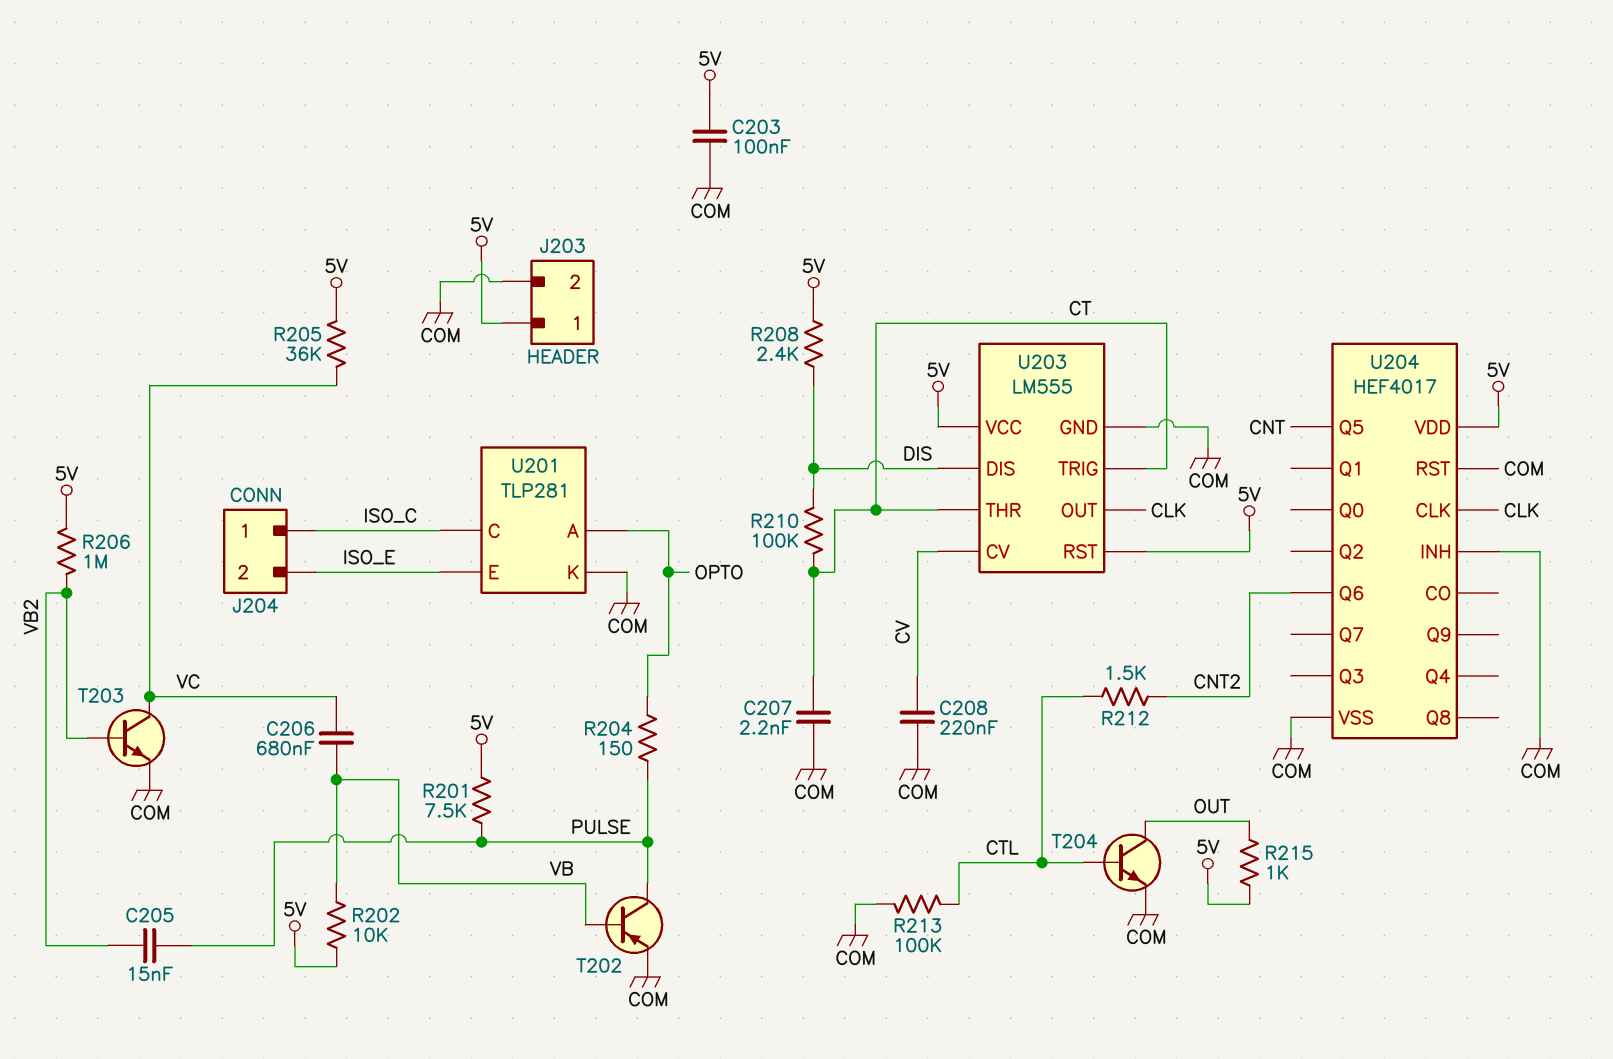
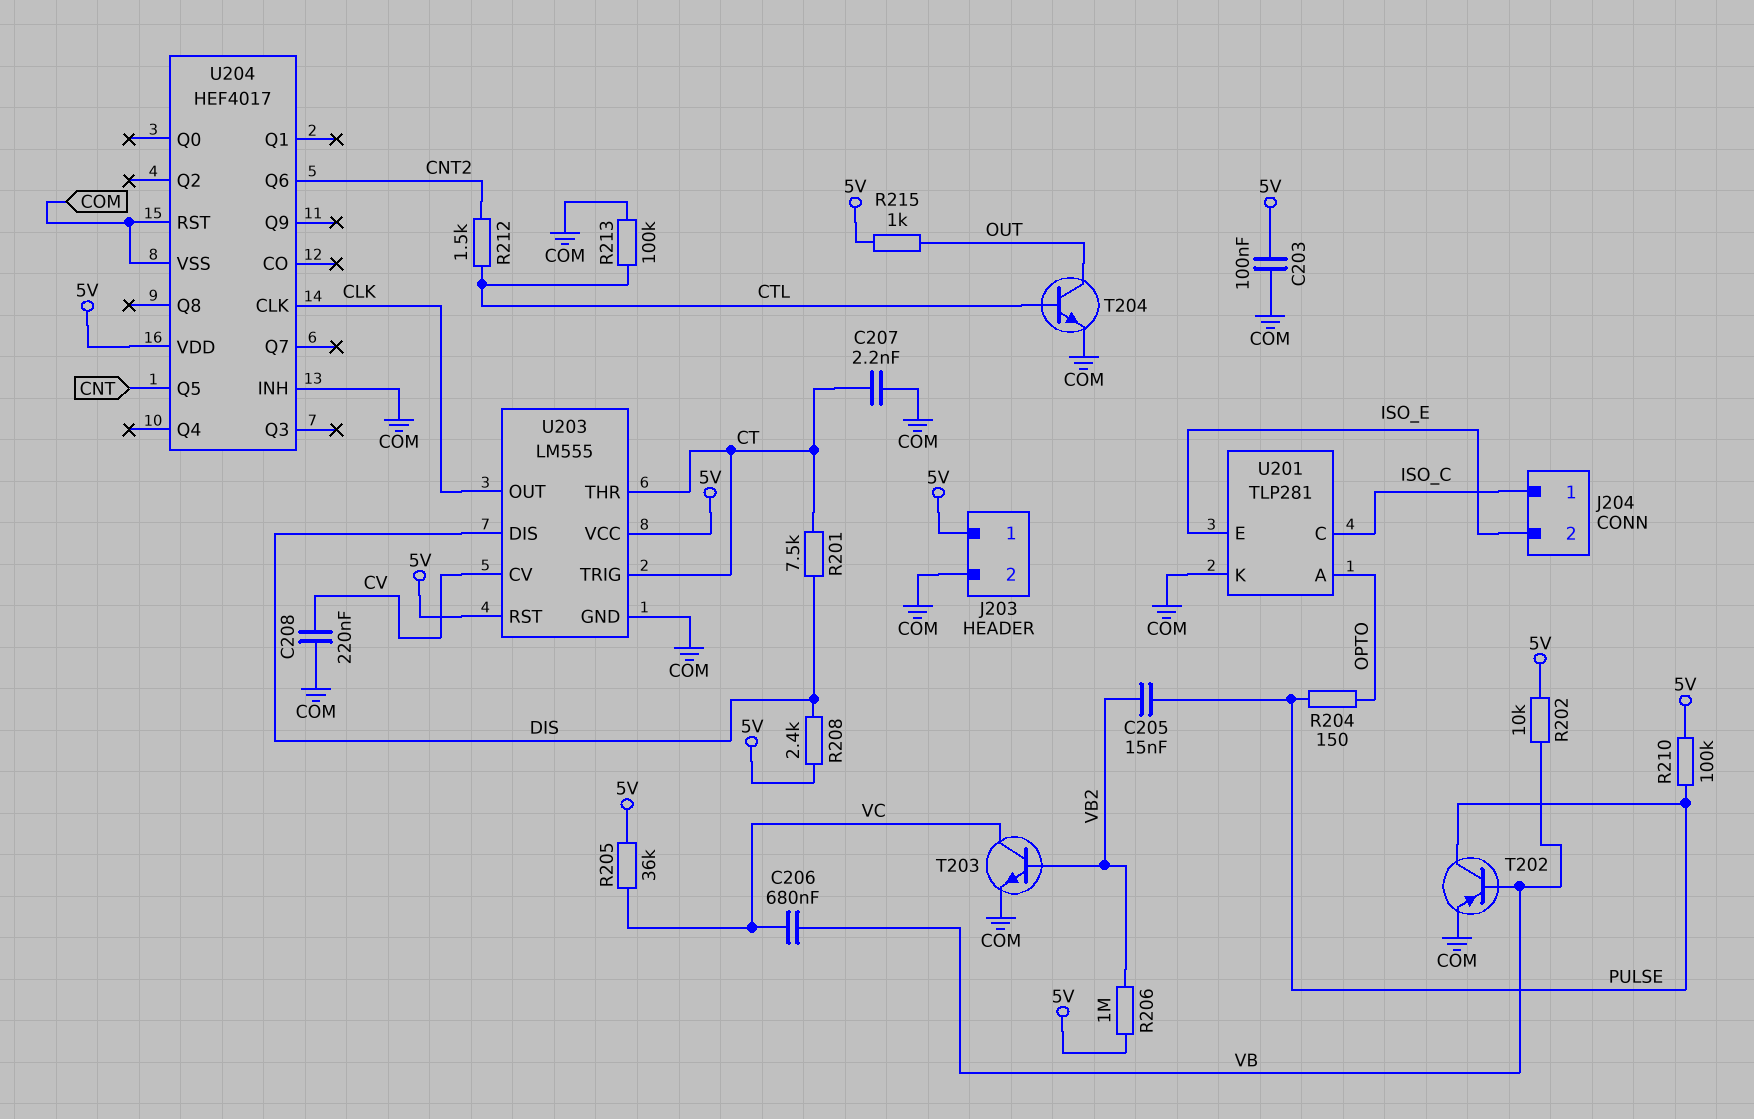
R201: 7.5k (5V, PULSE) -> 7.5k (CT, DIS)
R210: 100k (CT, DIS) -> 100k (5V, PULSE)

